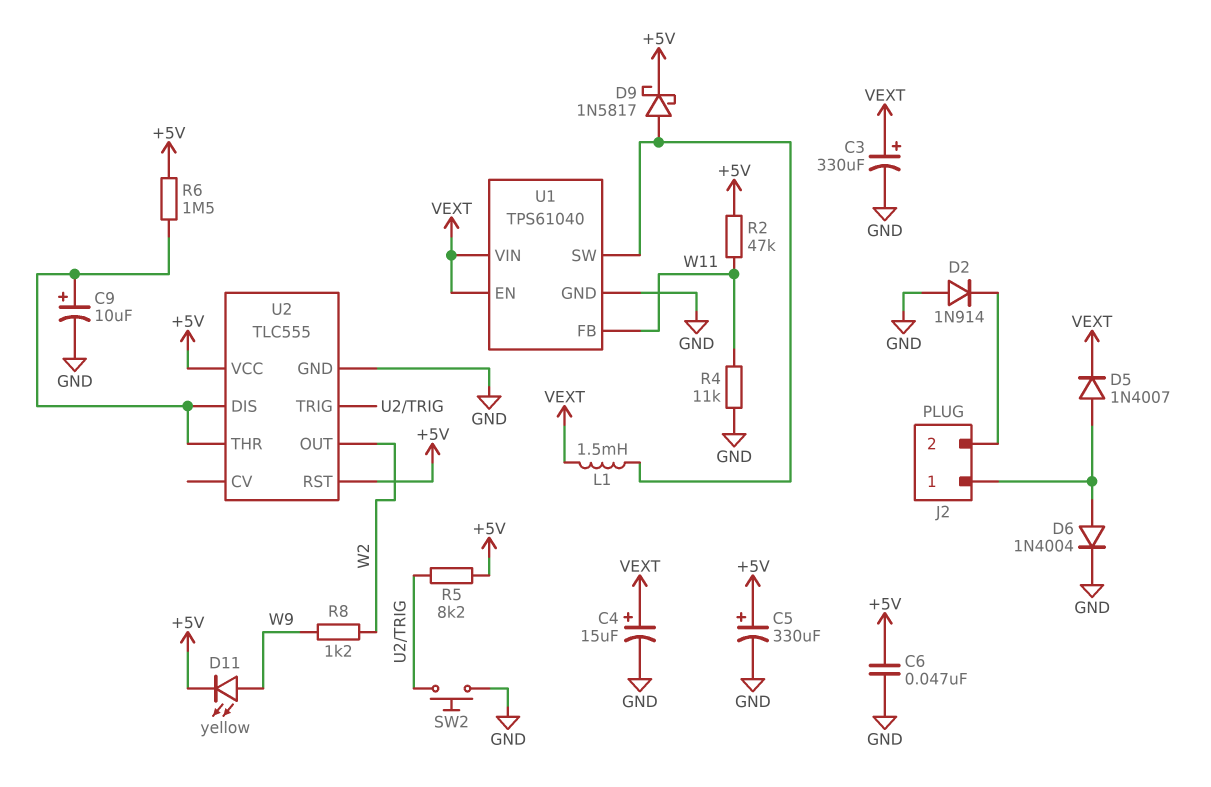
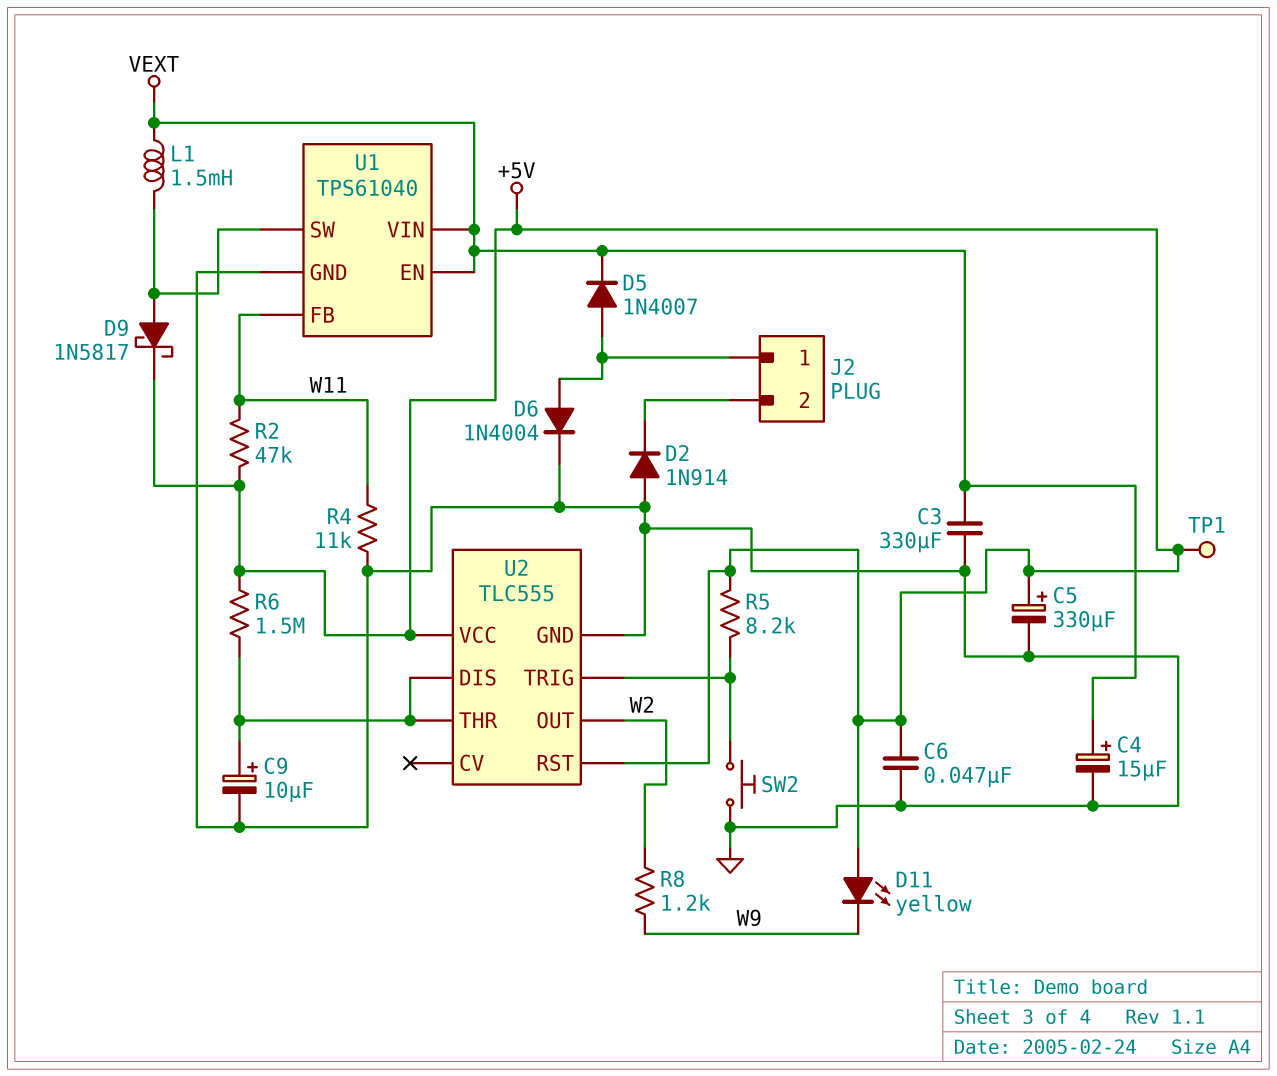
C3: 330uF (plus VEXT, minus GND) -> 330uF (GND, VEXT)
D11: LED yellow (A W9, K +5V) -> LED yellow (A +5V, K W9)
TP1: none -> test point (+5V)

